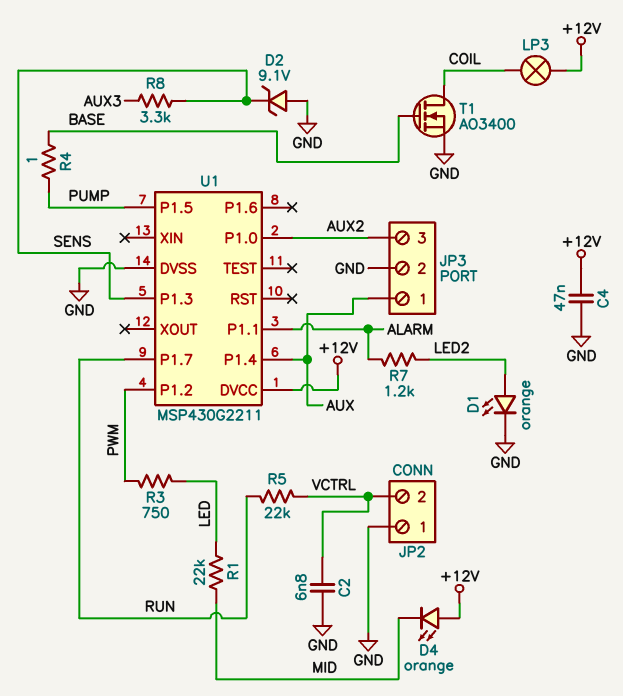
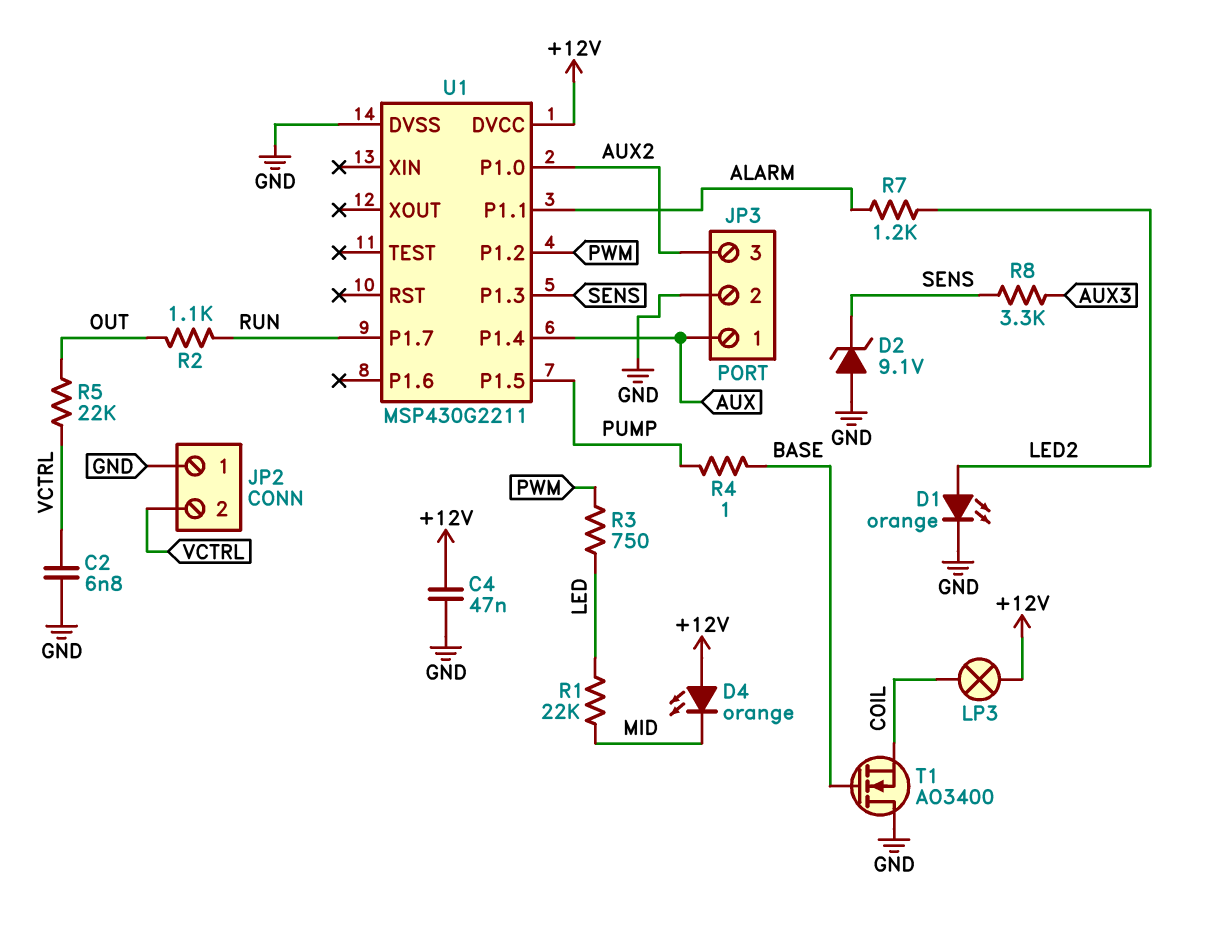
R2: none -> 1.1k (OUT, RUN)
R5: 22k (RUN, VCTRL) -> 22k (OUT, VCTRL)
T1: NMOS AO3400 (G BASE, D COIL, S GND) -> NMOS AO3400 (G BASE, D GND, S COIL)

